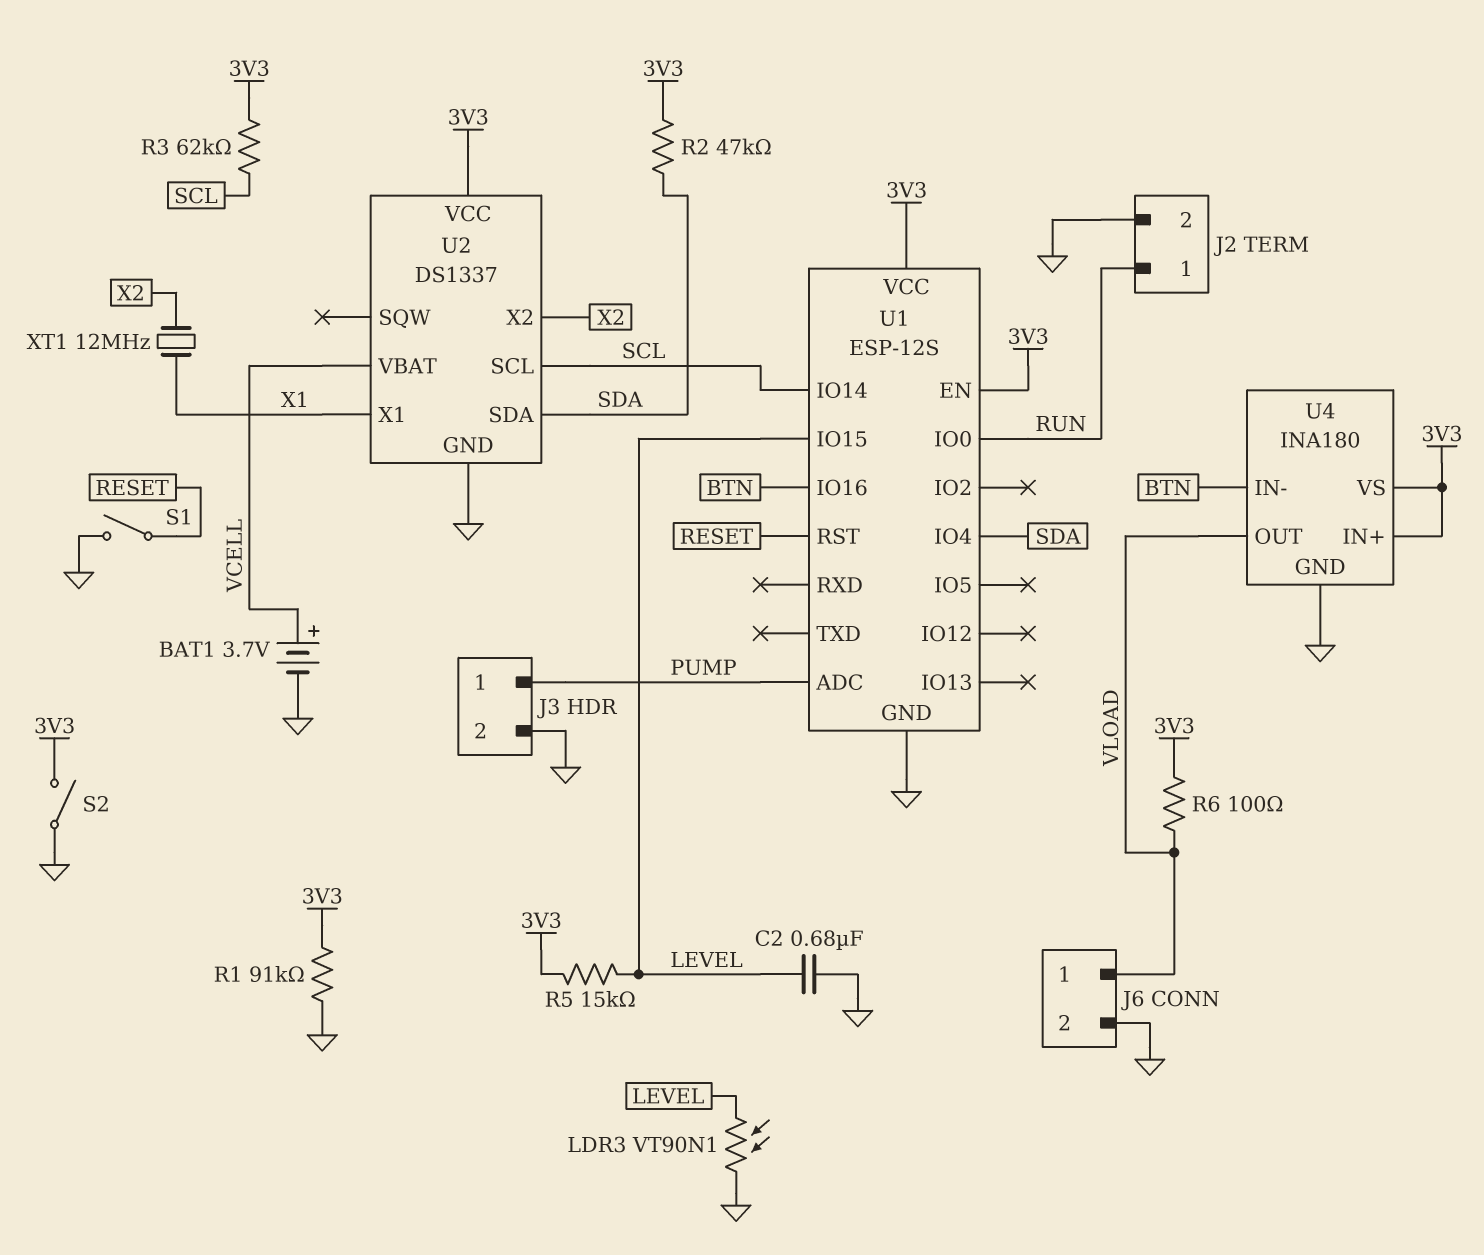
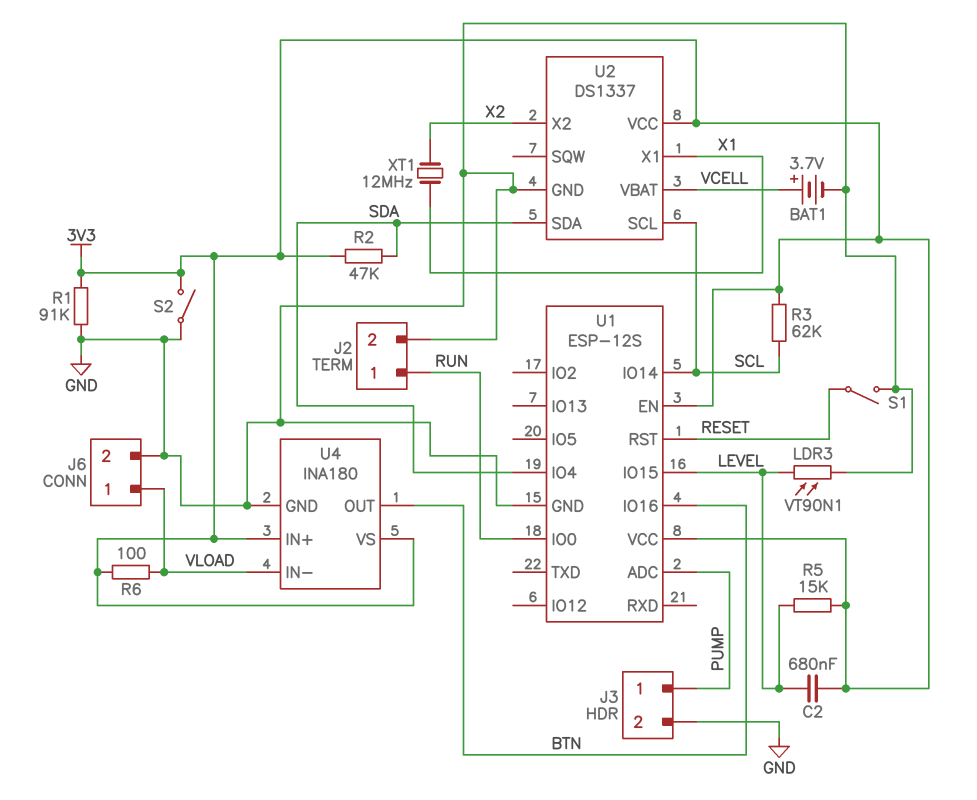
C2: 680nF (GND, LEVEL) -> 680nF (3V3, LEVEL)
U4 pin IN-: BTN -> VLOAD
U4 pin OUT: VLOAD -> BTN

